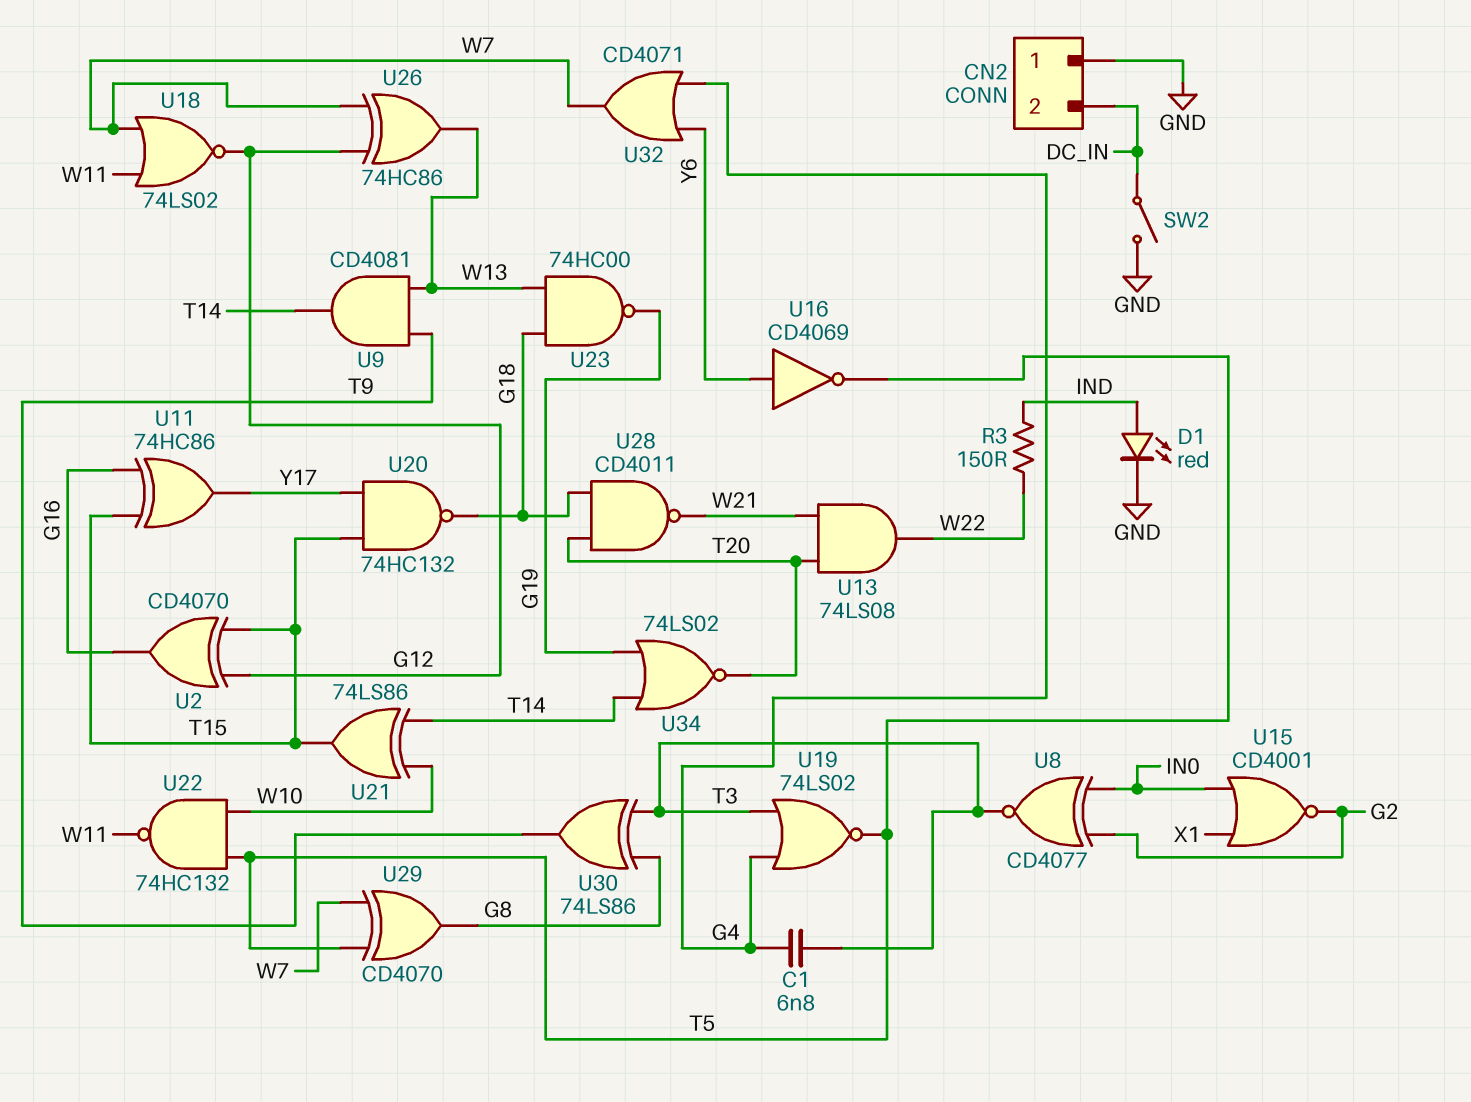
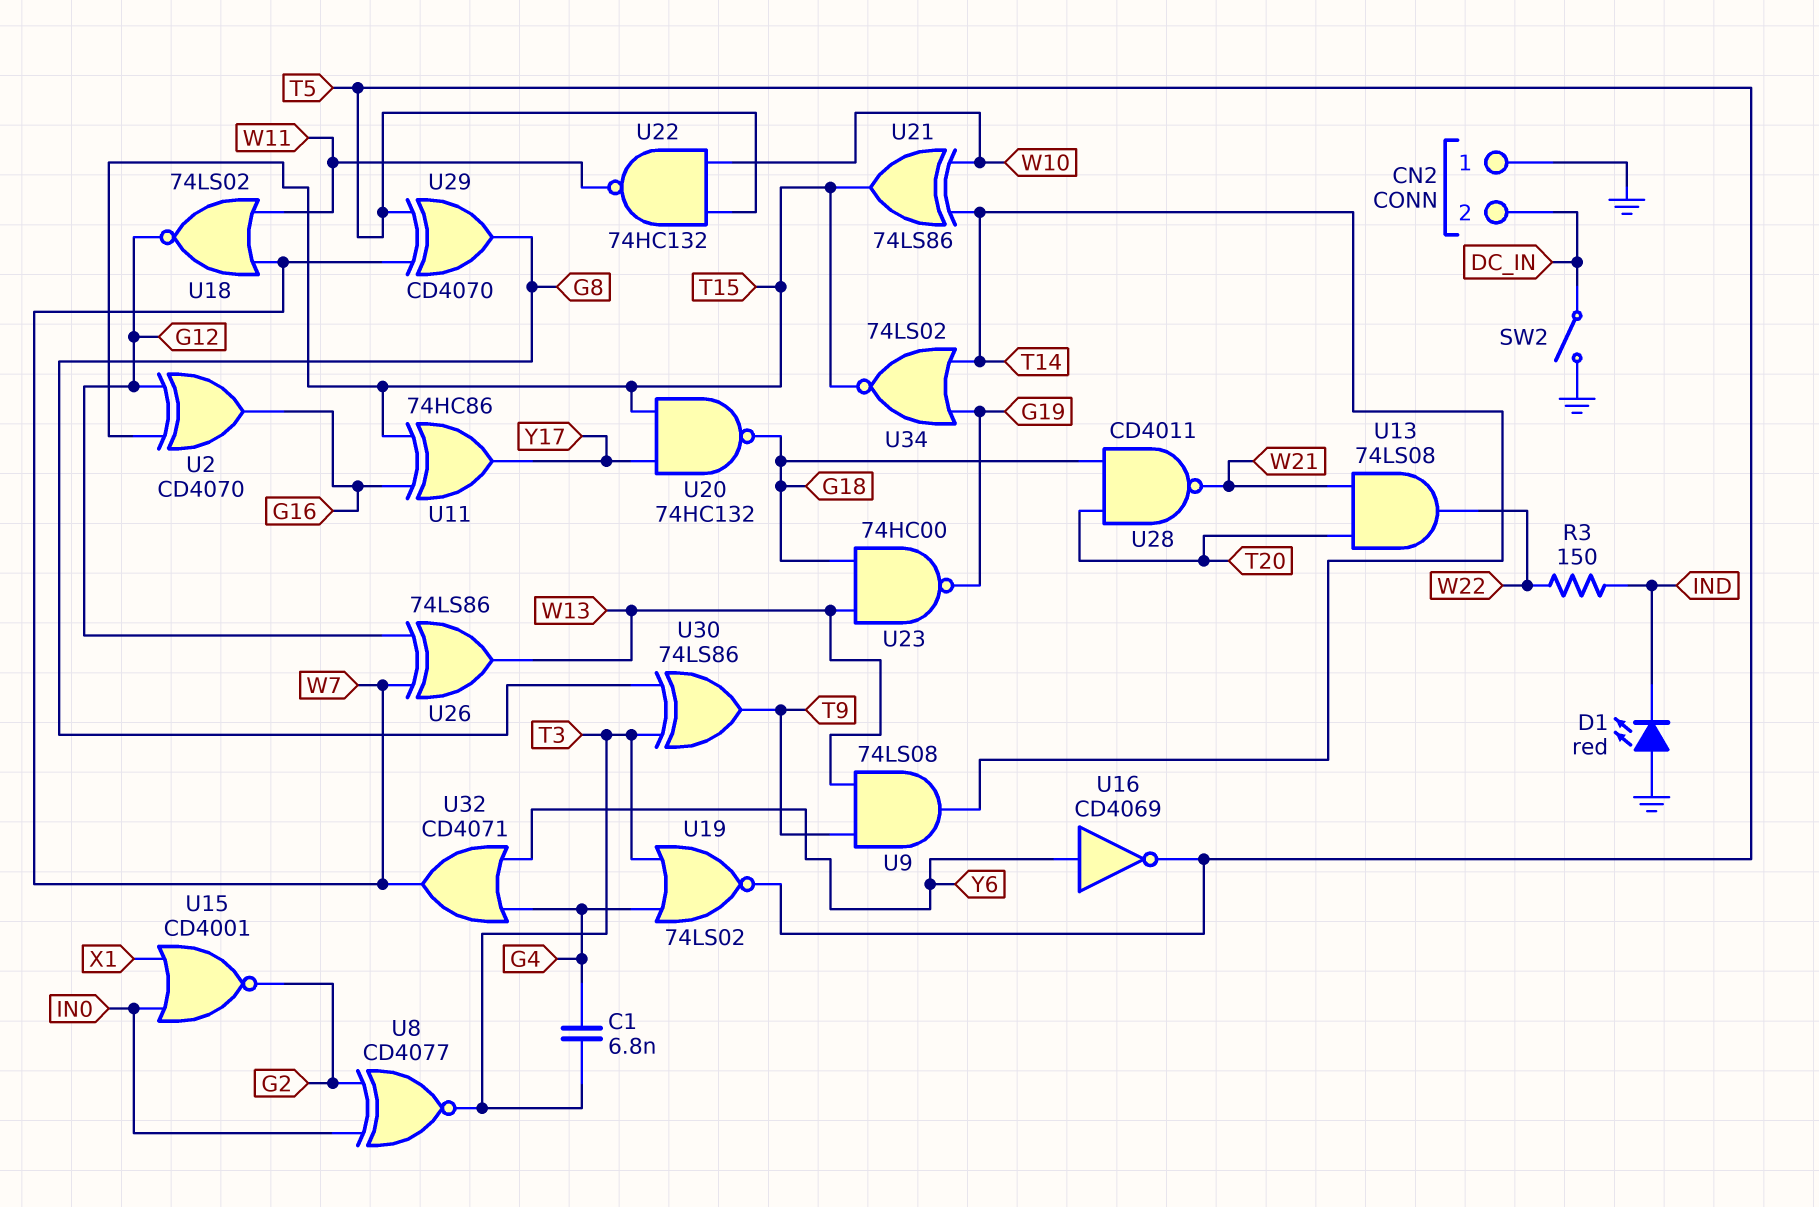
D1: LED red (A IND, K GND) -> LED red (A GND, K IND)
U9: AND CD4081 (in T9, in W13, out T14) -> AND 74LS08 (in T9, in W13, out T14)
U26: XOR 74HC86 (in G12, in W7, out W13) -> XOR 74LS86 (in G12, in W7, out W13)
U34: NOR 74LS02 (in G19, in T14, out T20) -> NOR 74LS02 (in G19, in T14, out T15)

